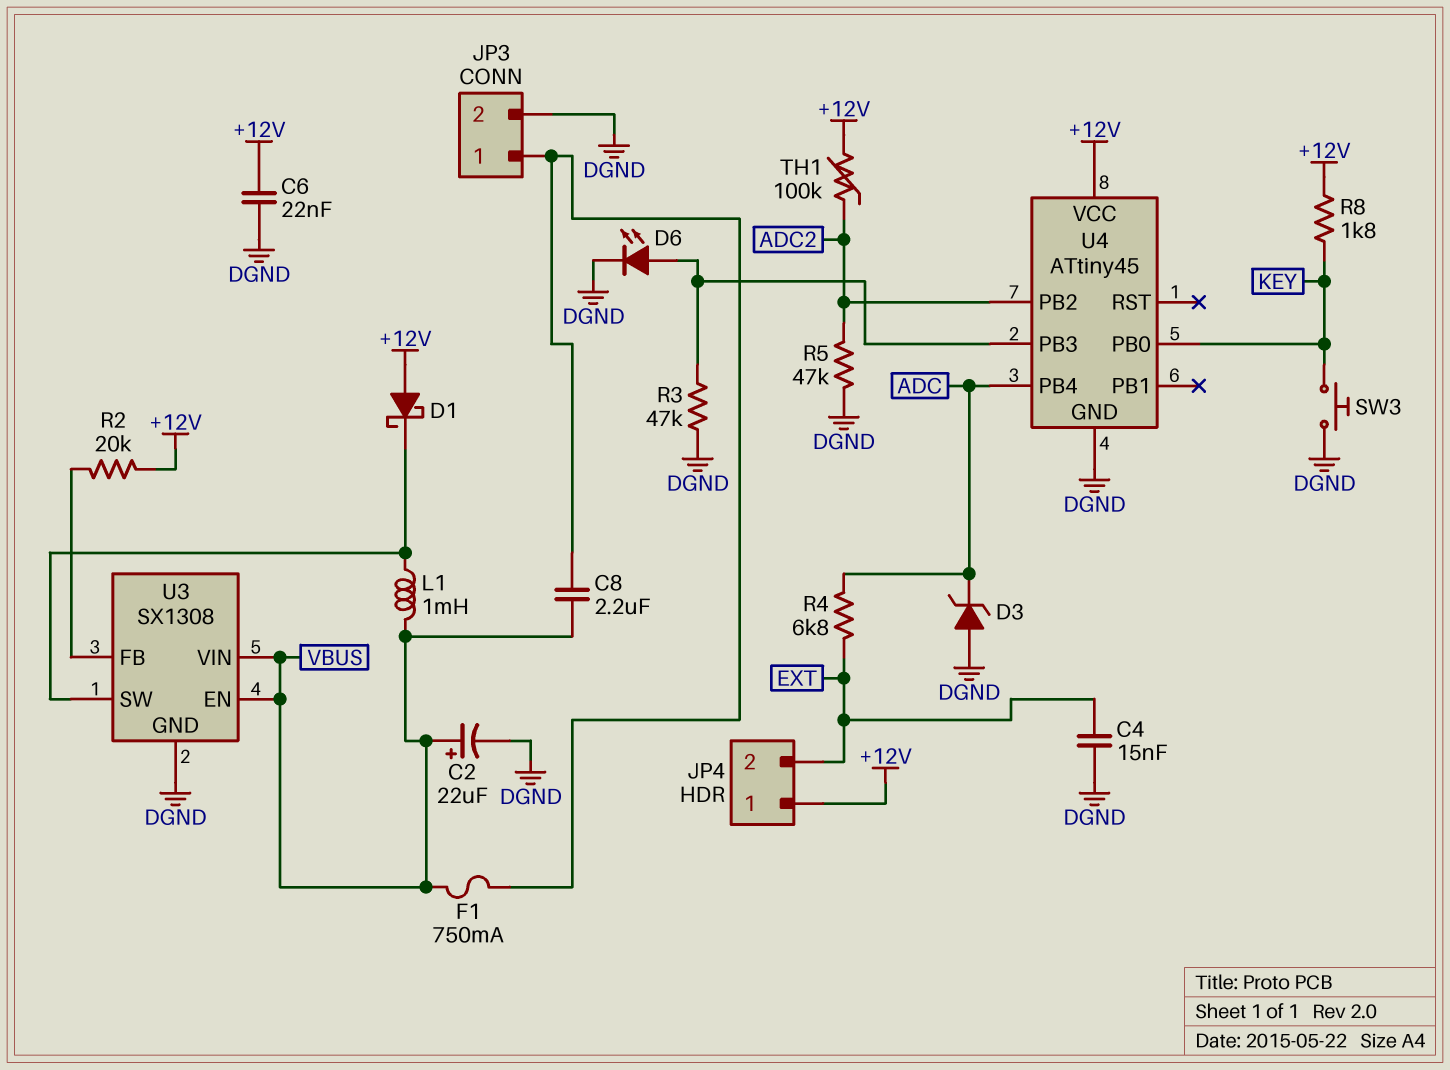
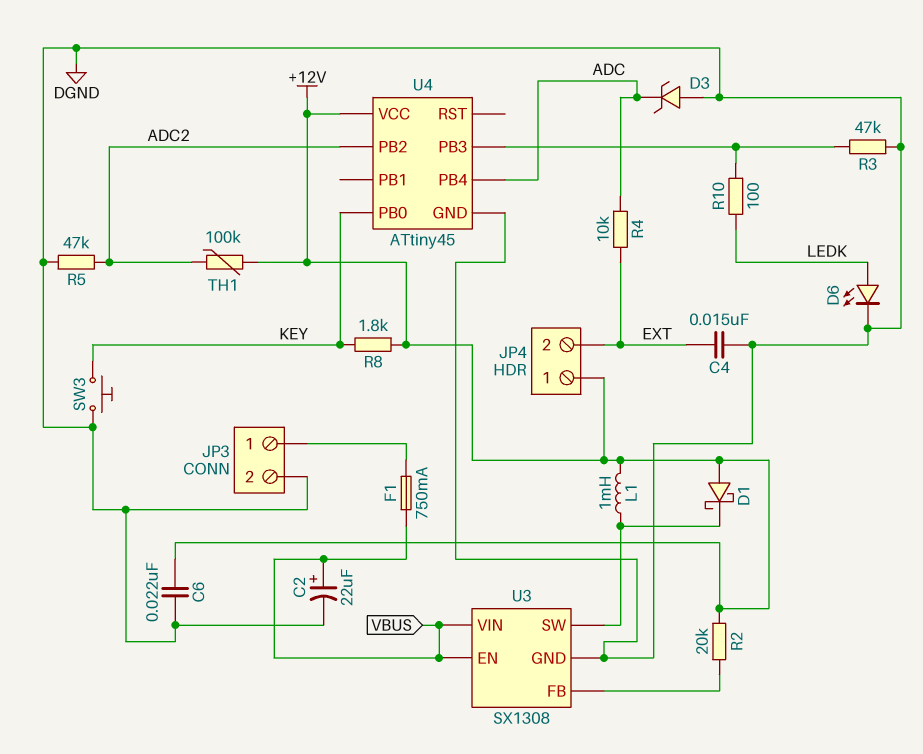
C8: 2.2uF (JP3/1, VBUS) -> none
D6: LED (A U4/PB3, K DGND) -> LED (A LEDK, K DGND)
L1: 1mH (U3/SW, VBUS) -> 1mH (+12V, U3/SW)
R4: 6.8k (ADC, EXT) -> 10k (ADC, EXT)
R10: none -> 100 (LEDK, U4/PB3)

